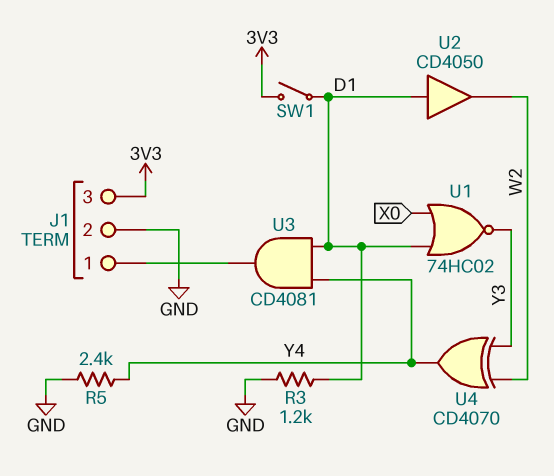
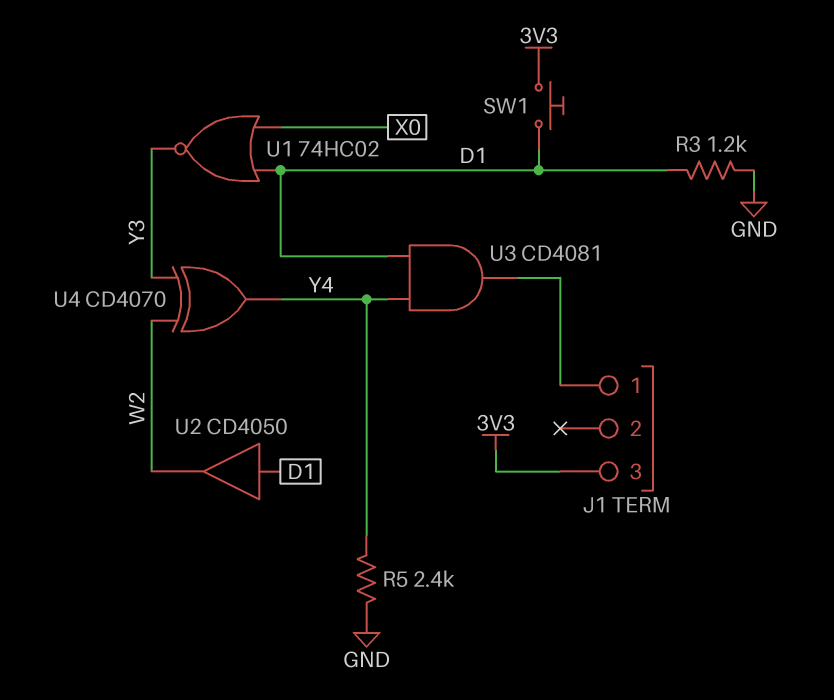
J1 pin 2: GND -> none
SW1: switch (3V3, D1) -> button (3V3, D1)

